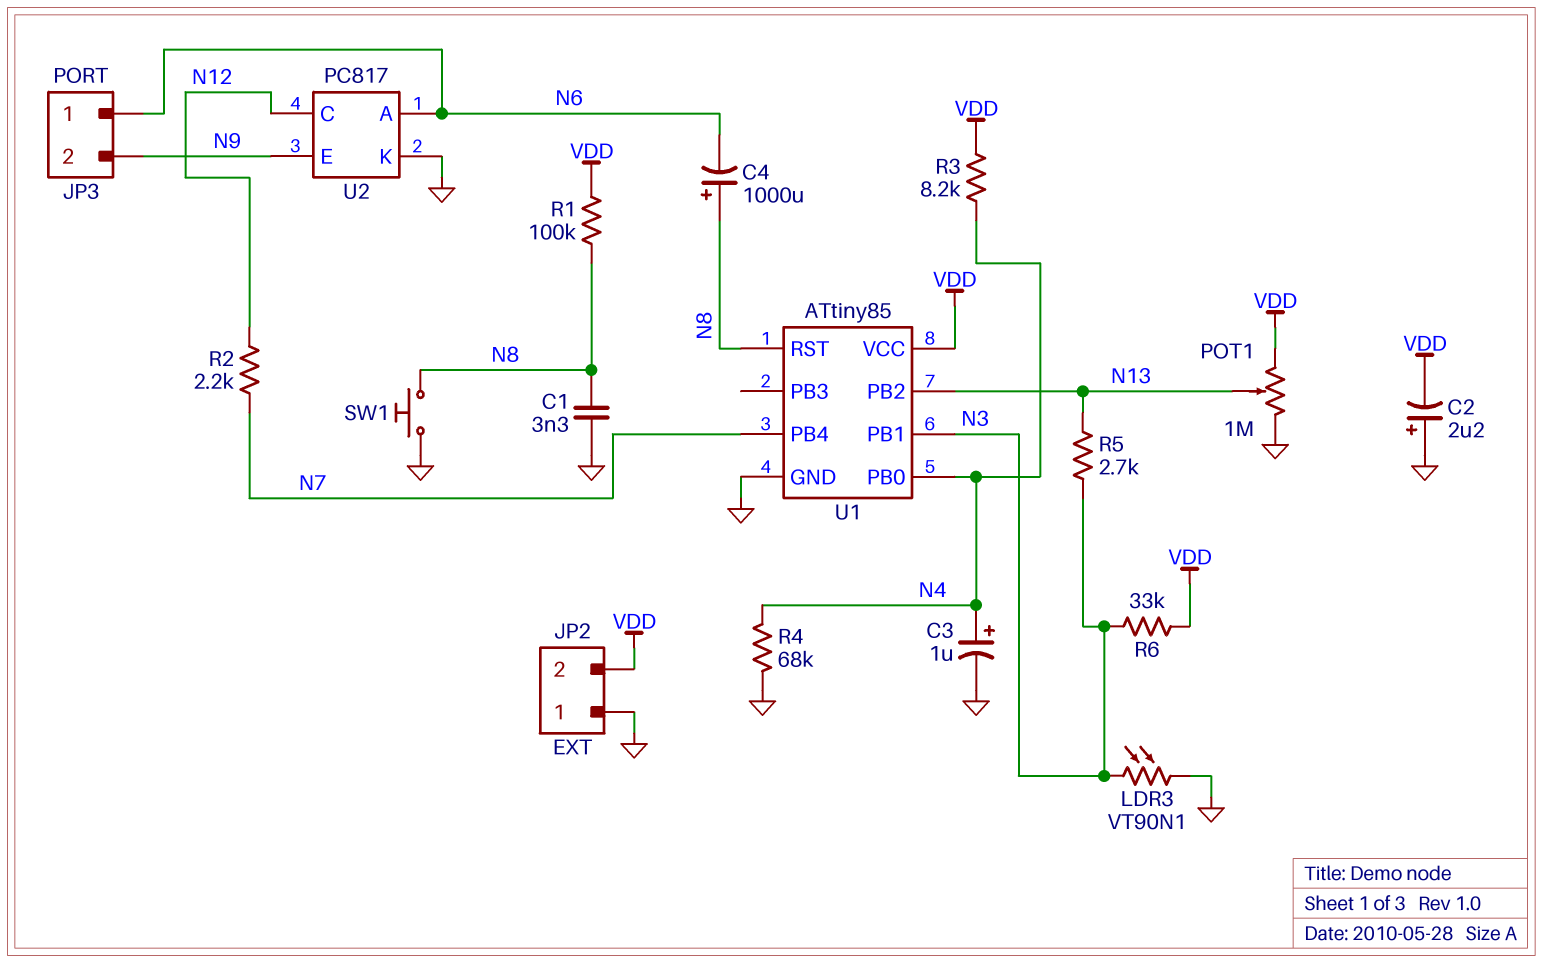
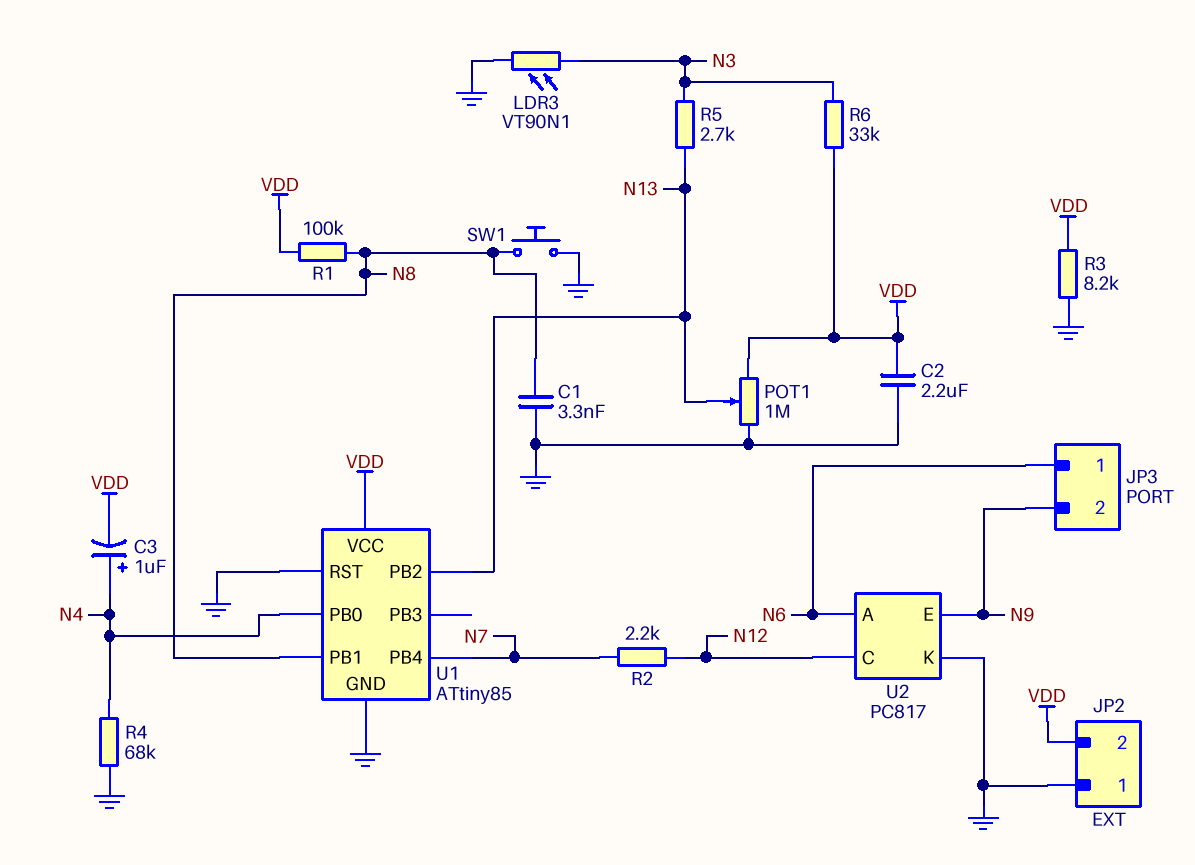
C2: 2.2uF (plus GND, minus VDD) -> 2.2uF (GND, VDD)
C3: 1uF (plus N4, minus GND) -> 1uF (plus N4, minus VDD)
C4: 1000uF (plus N8, minus N6) -> none
R3: 8.2k (N4, VDD) -> 8.2k (GND, VDD)
U1 pin PB1: N3 -> N8
U1 pin RST: N8 -> GND

